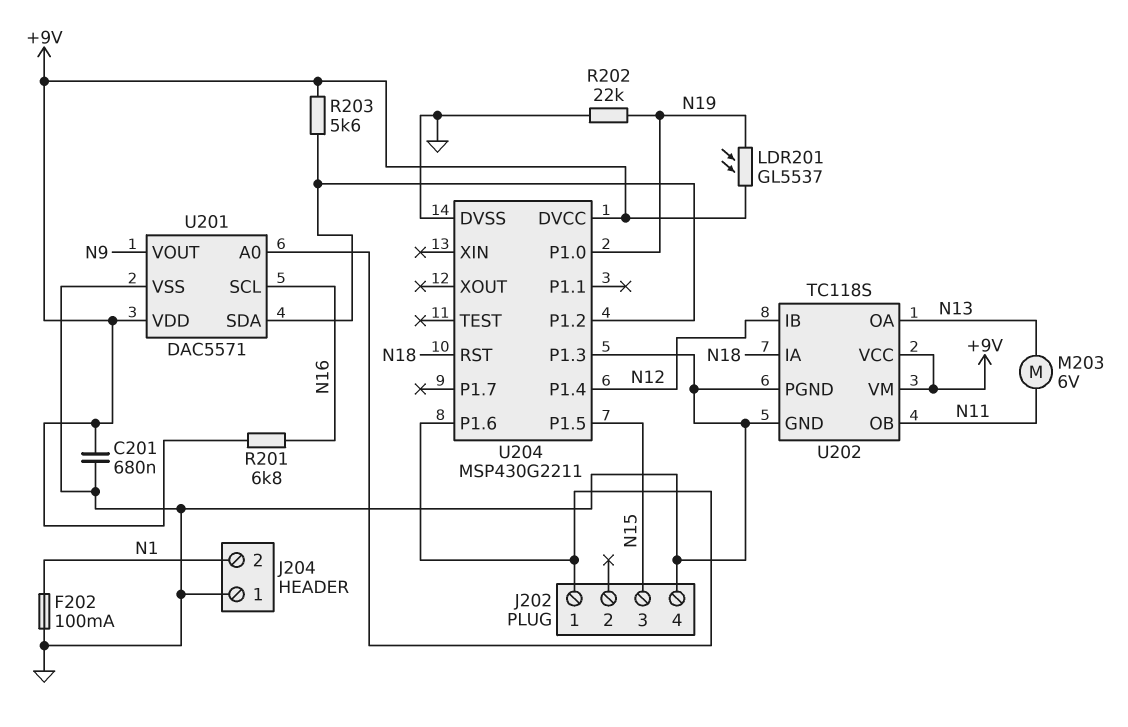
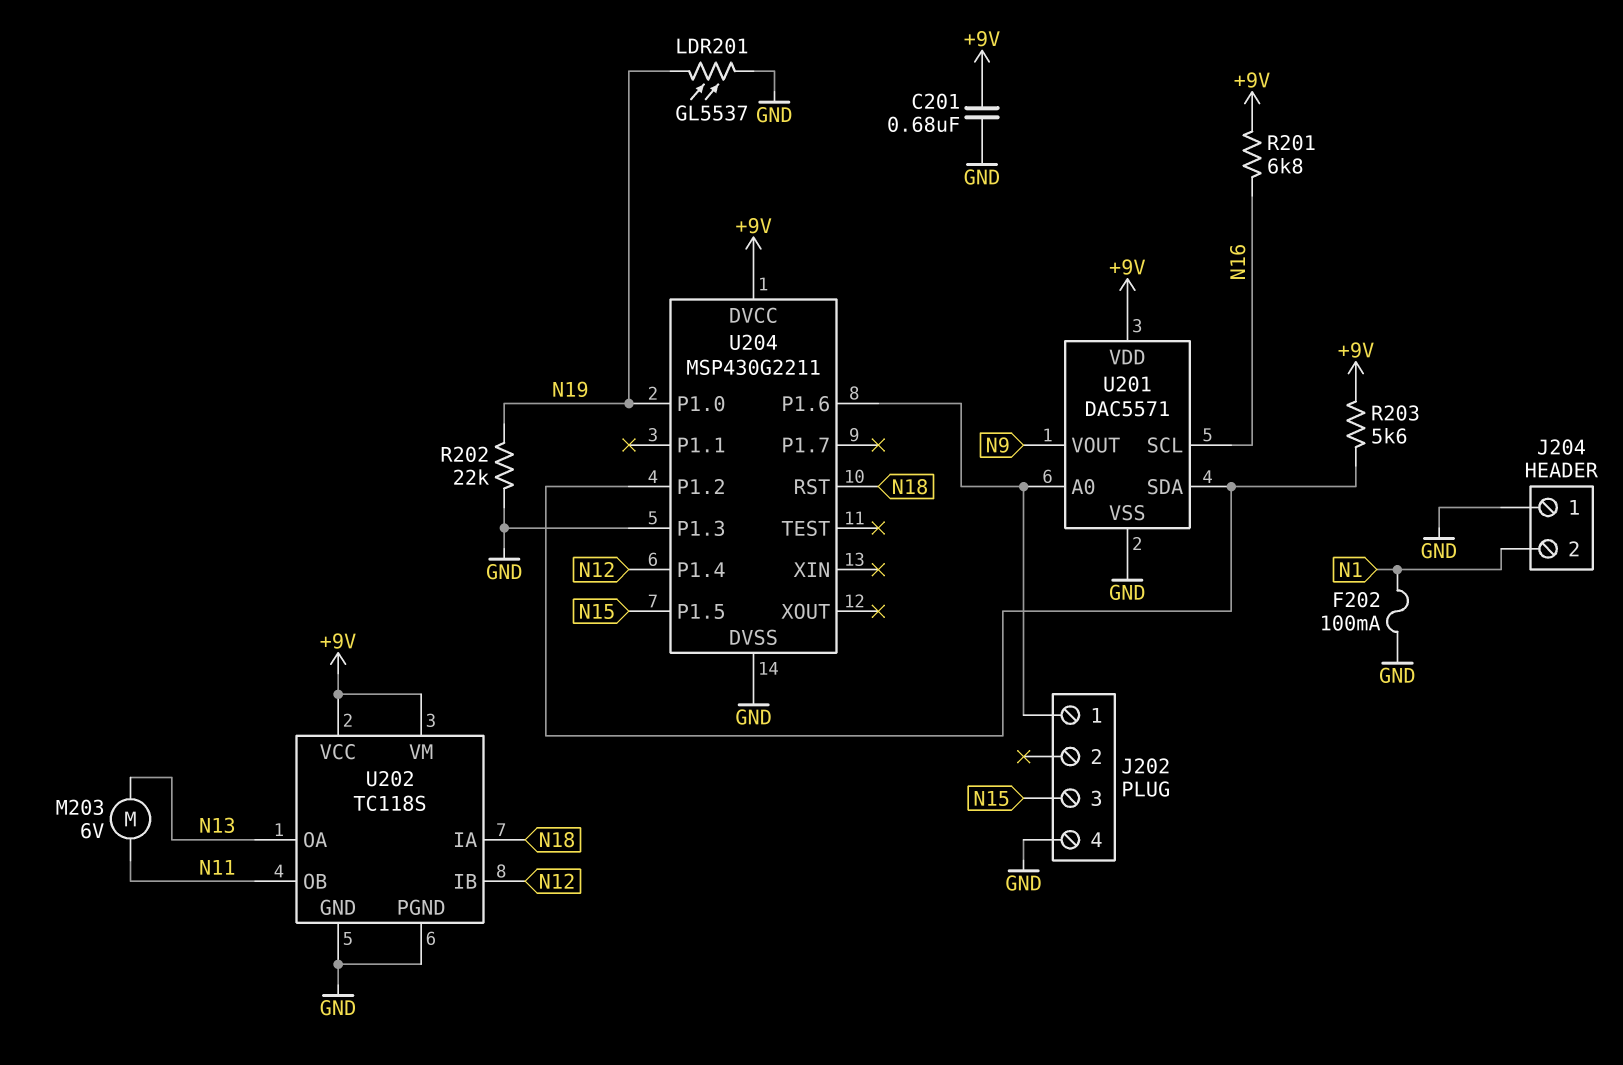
LDR201: GL5537 (+9V, N19) -> GL5537 (GND, N19)

